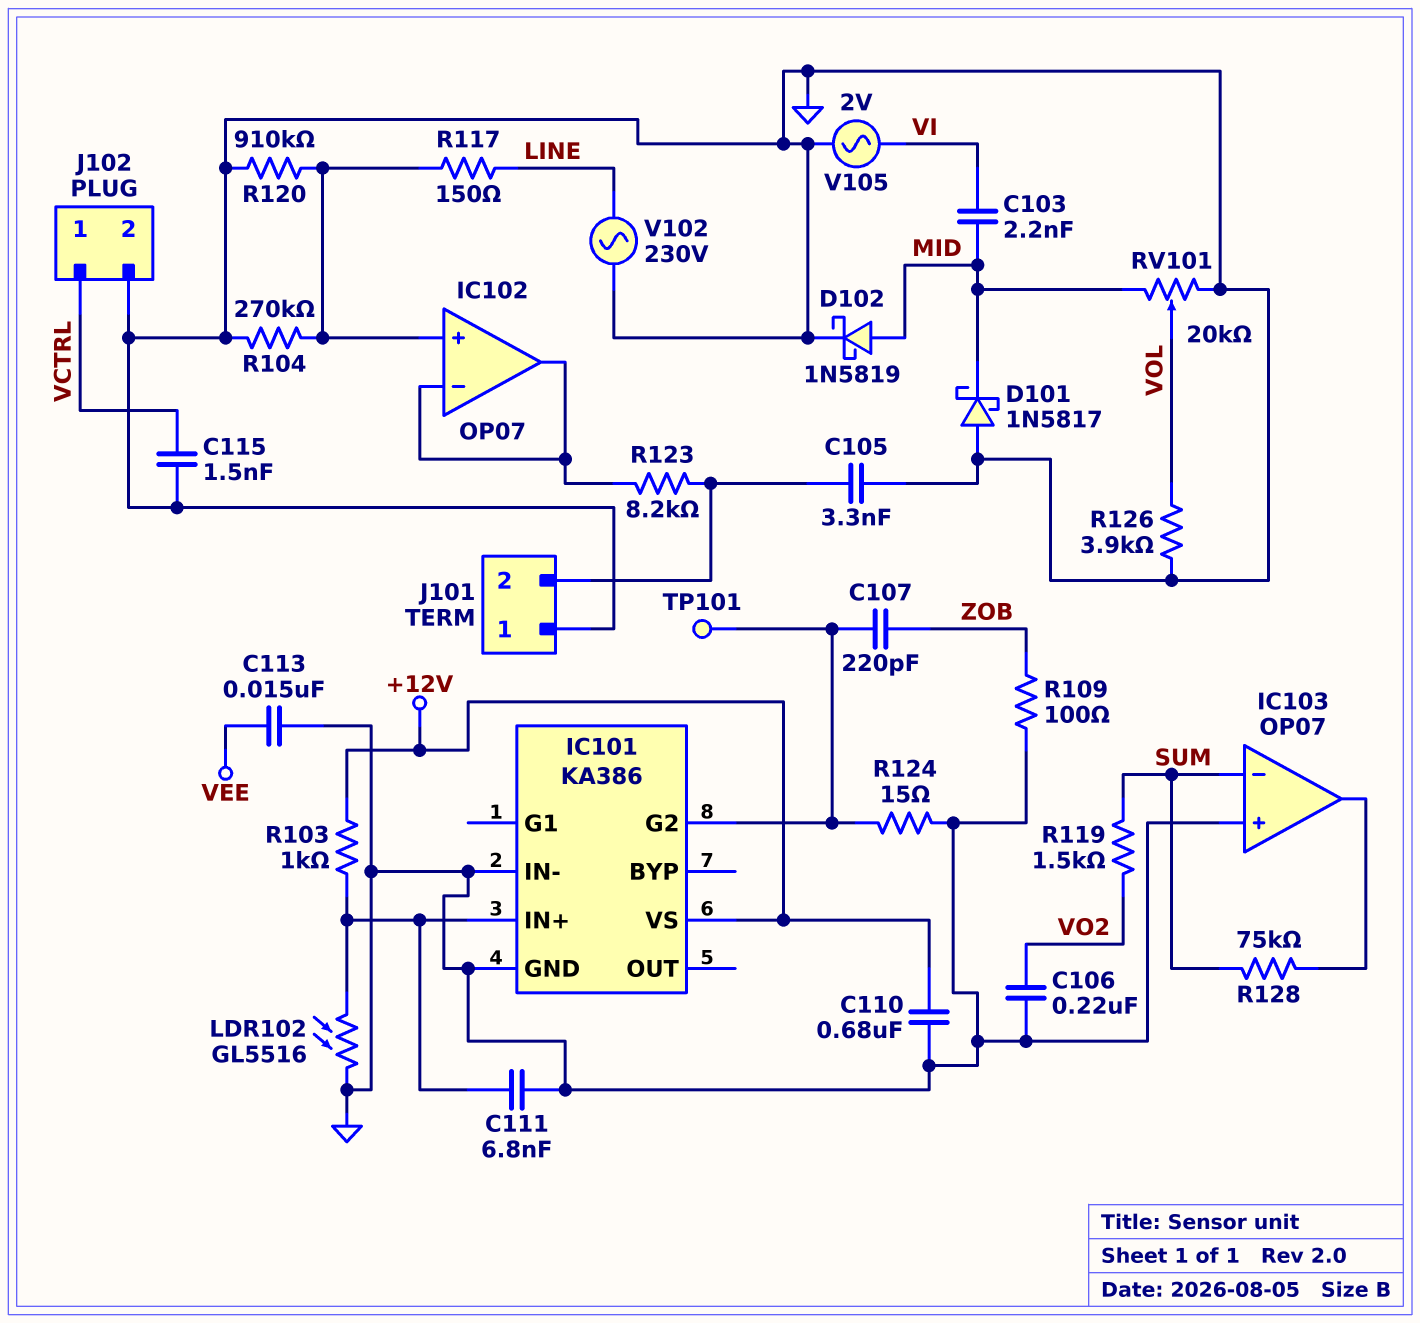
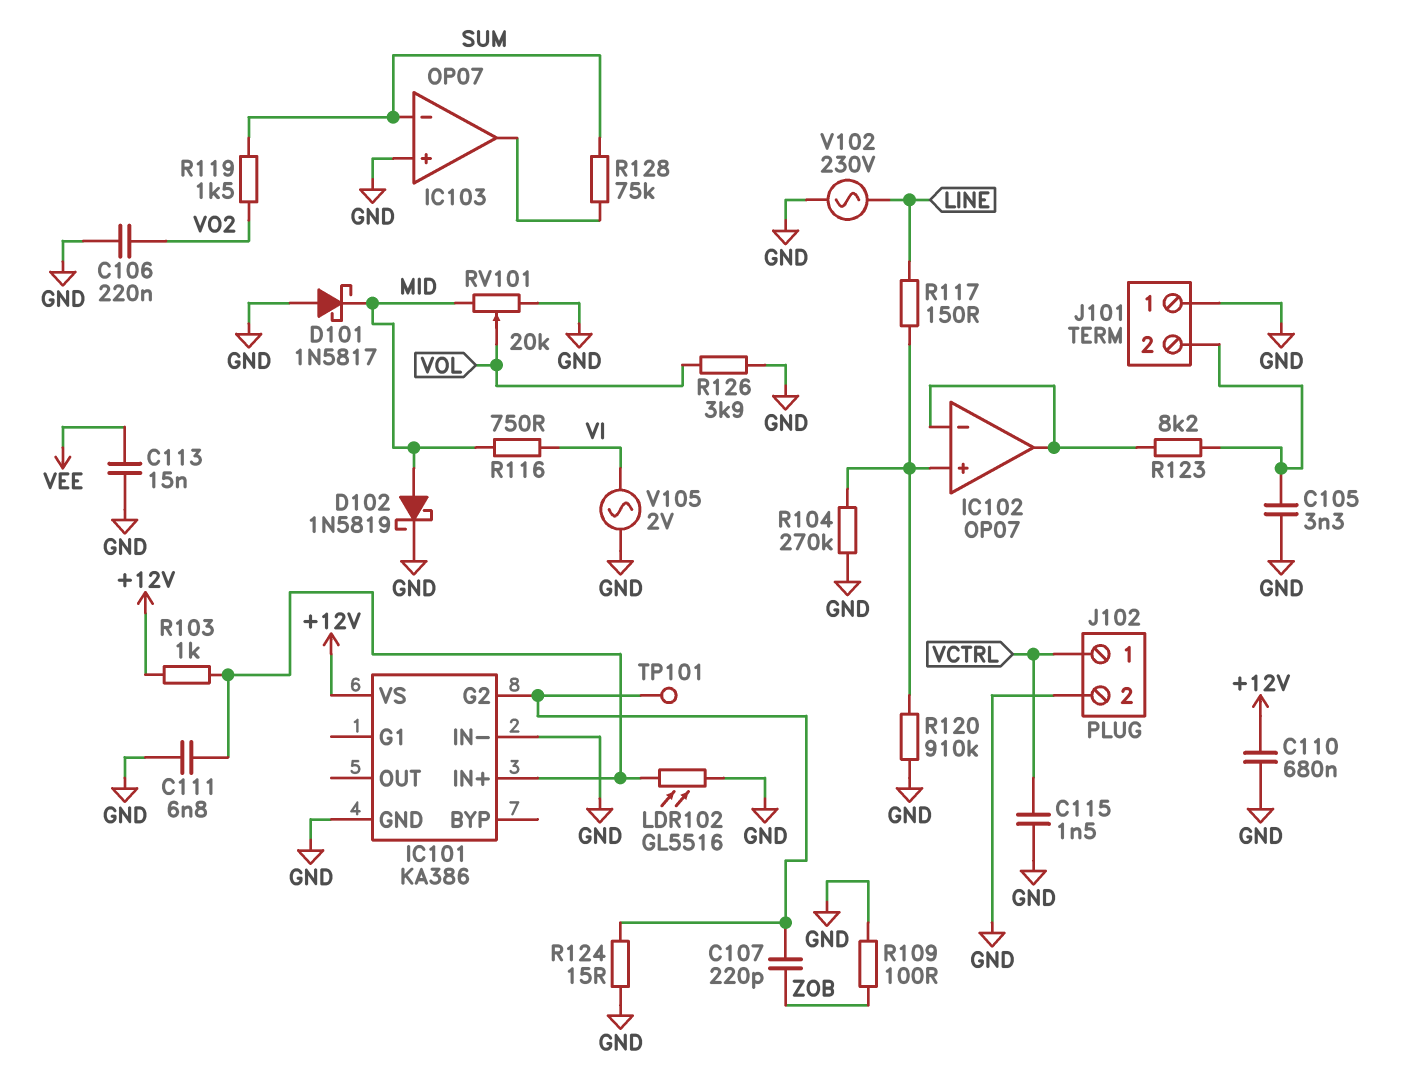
C103: 2.2nF (MID, VI) -> none
R116: none -> 750 (MID, VI)

